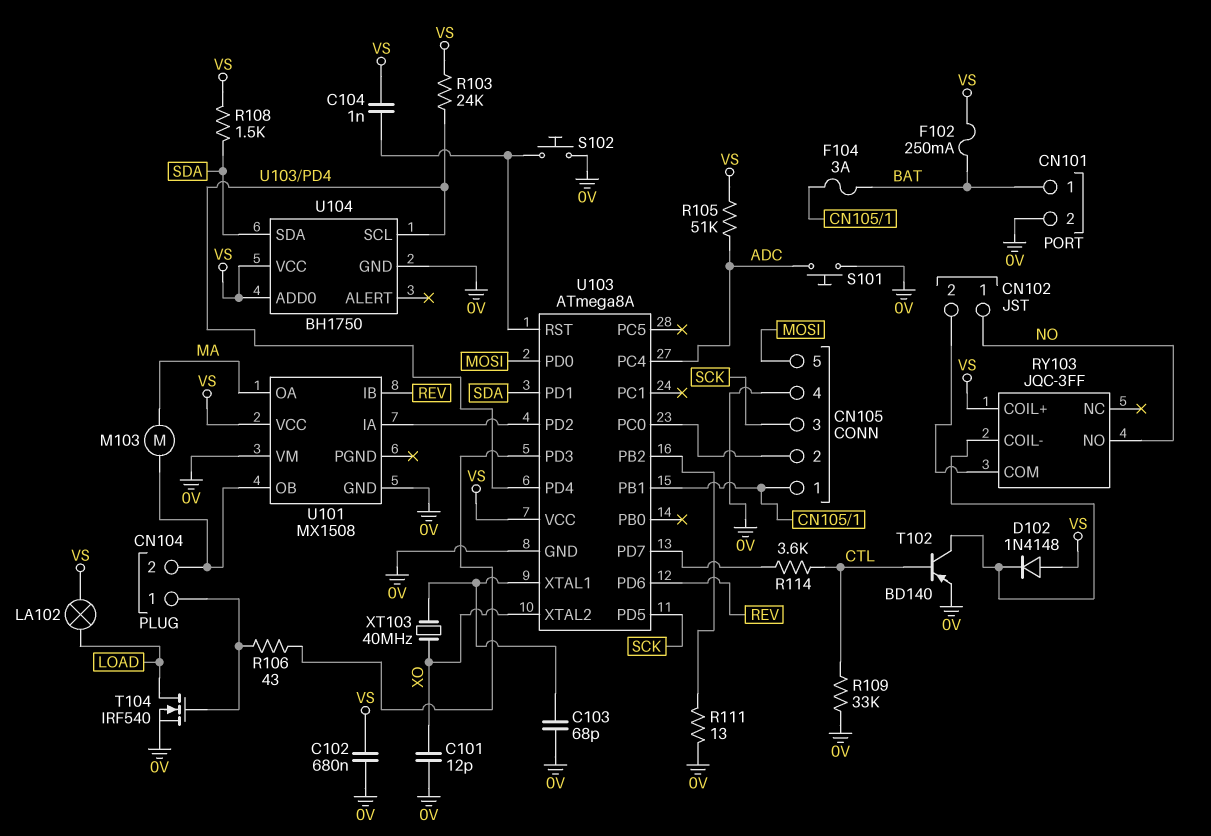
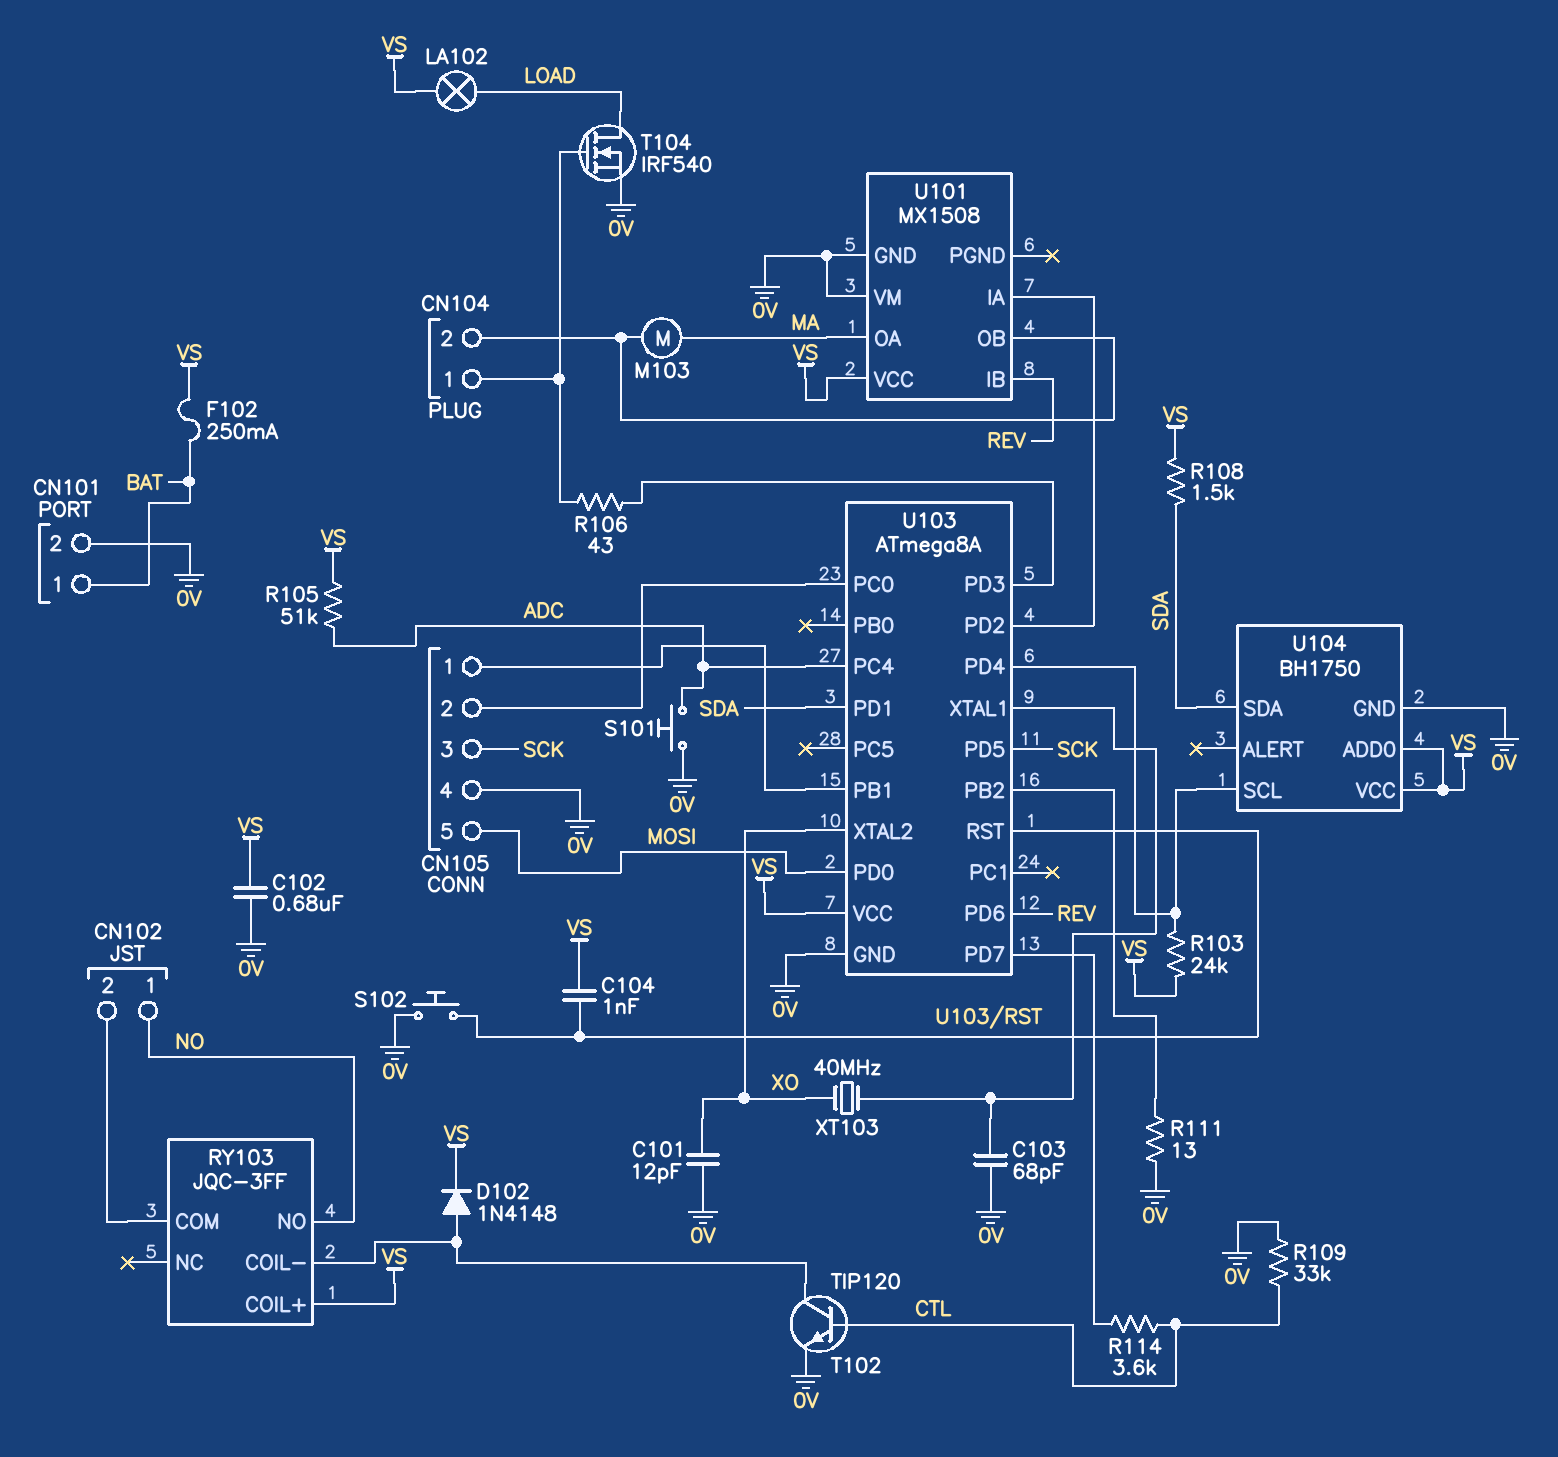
D102: diode 1N4148 (A VS, K RY103/COIL-) -> diode 1N4148 (A RY103/COIL-, K VS)
F104: 3A (BAT, CN105/1) -> none
T102: PNP BD140 (B CTL, C RY103/COIL-, E 0V) -> NPN TIP120 (B CTL, C RY103/COIL-, E 0V)

